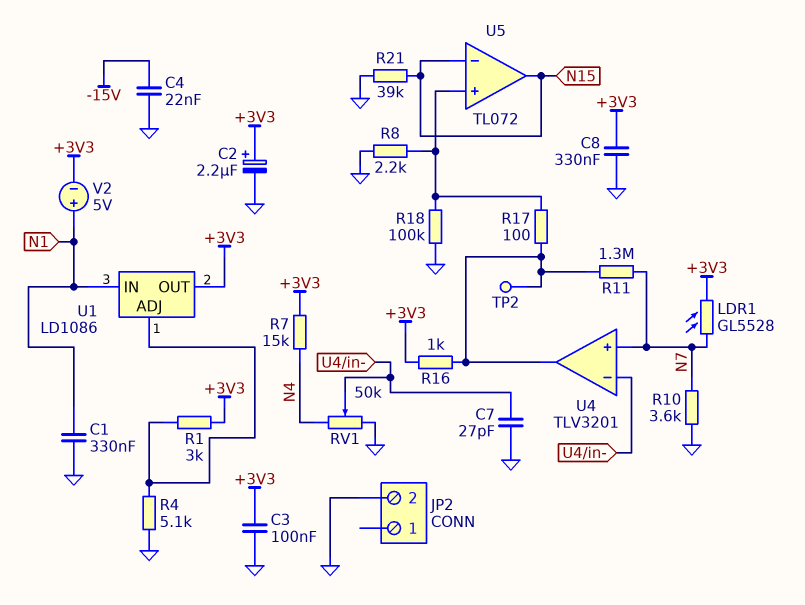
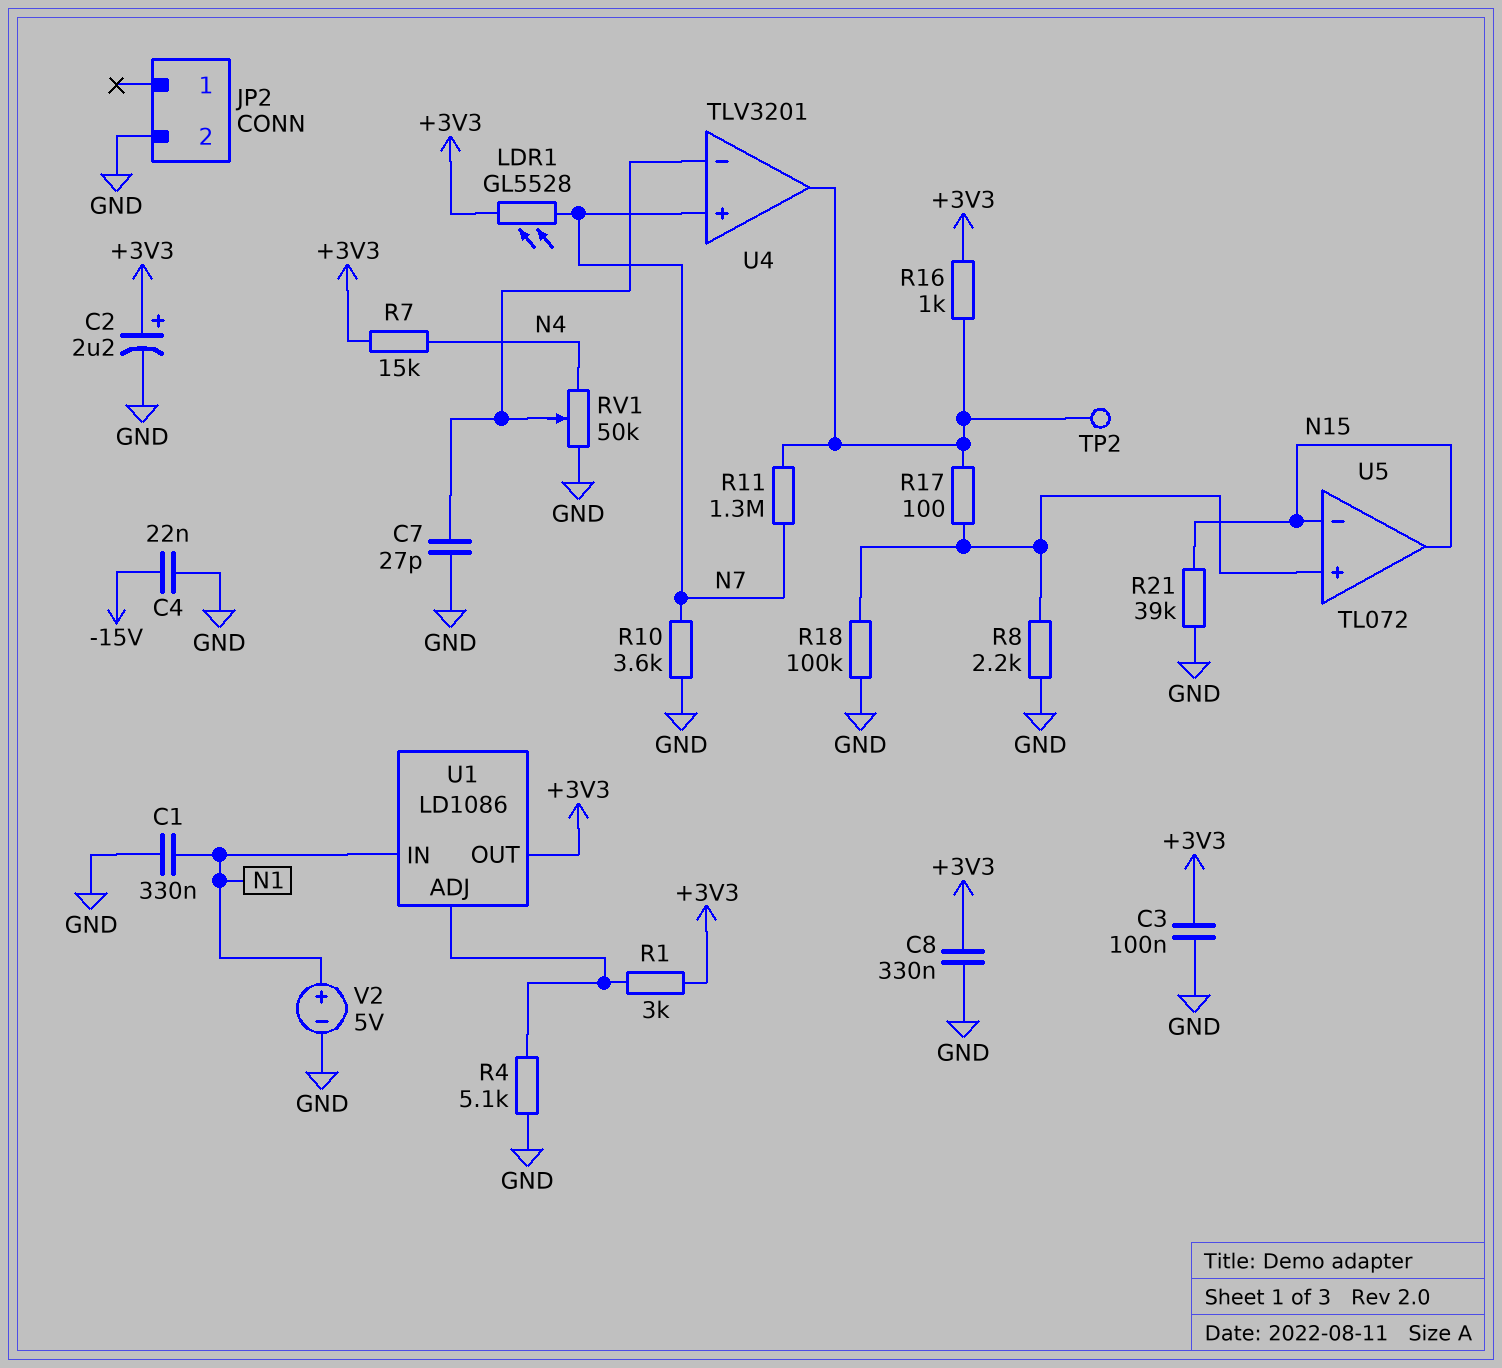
V2: 5V (plus N1, minus +3V3) -> 5V (plus N1, minus GND)

